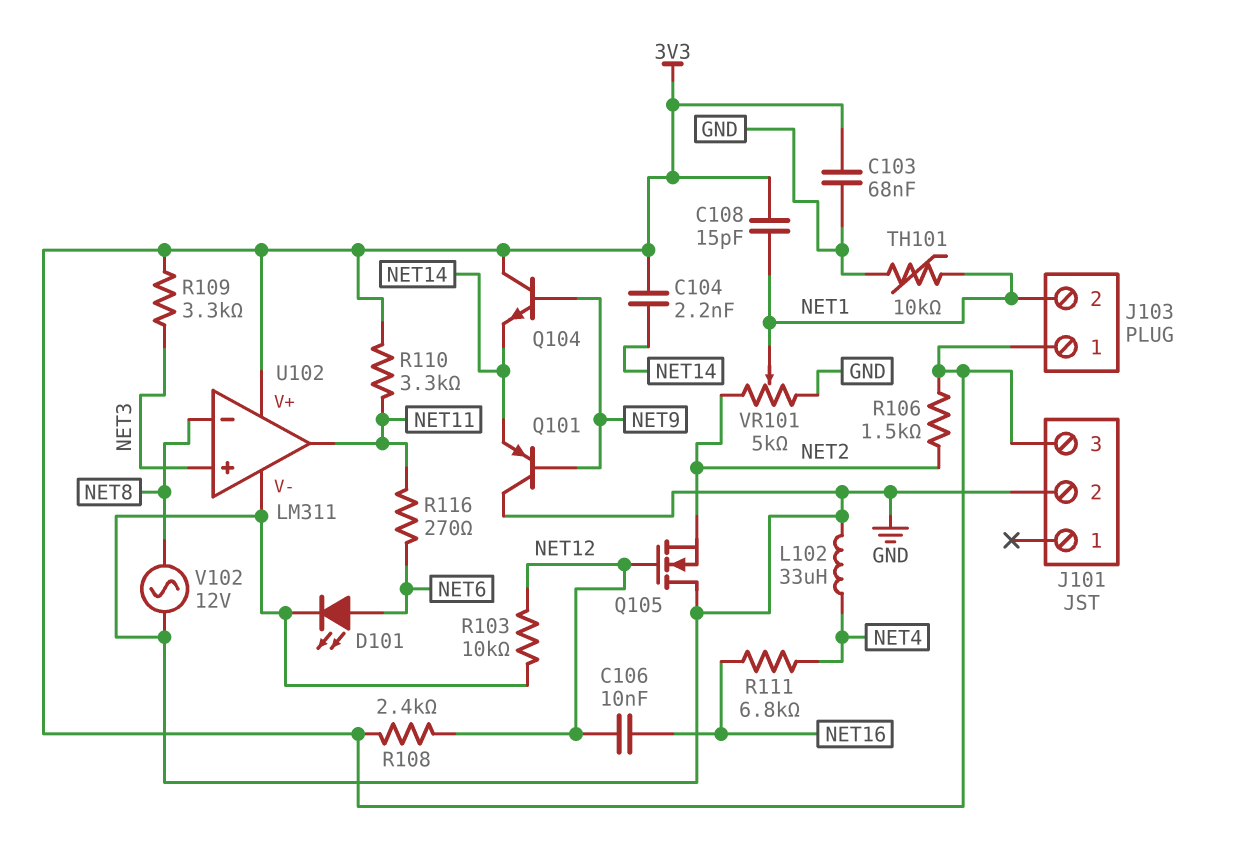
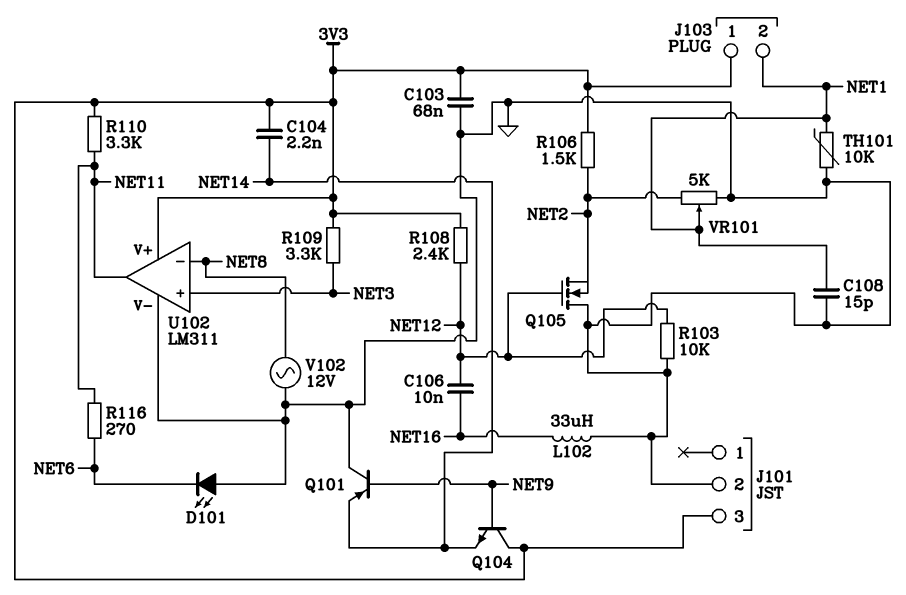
C108: 15pF (3V3, NET1) -> 15pF (GND, NET1)
D101: LED (A NET6, K GND) -> LED (A GND, K NET6)
L102: 33uH (GND, NET4) -> 33uH (GND, NET16)
R111: 6.8k (NET4, NET16) -> none

